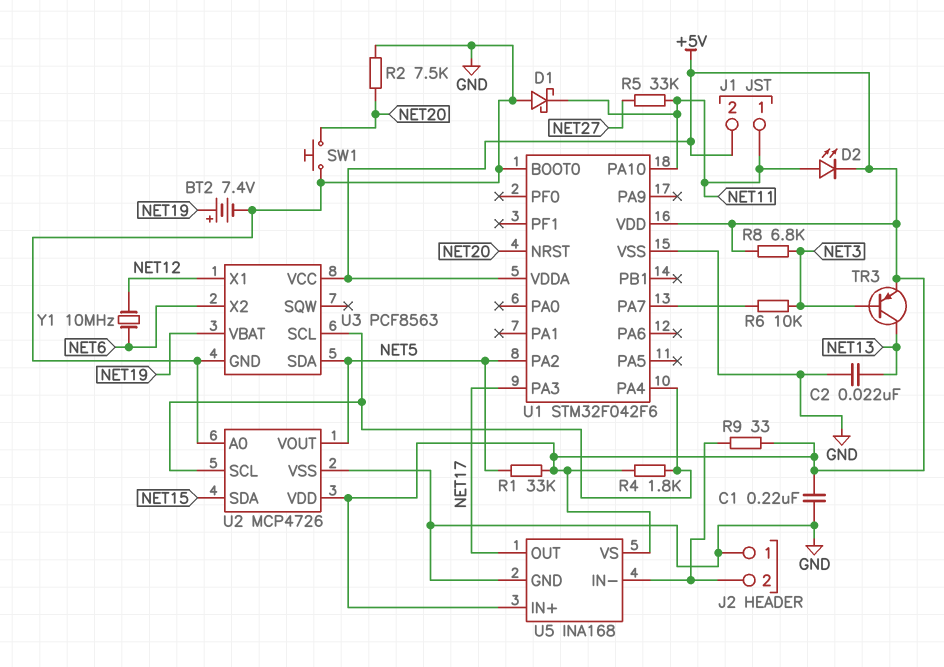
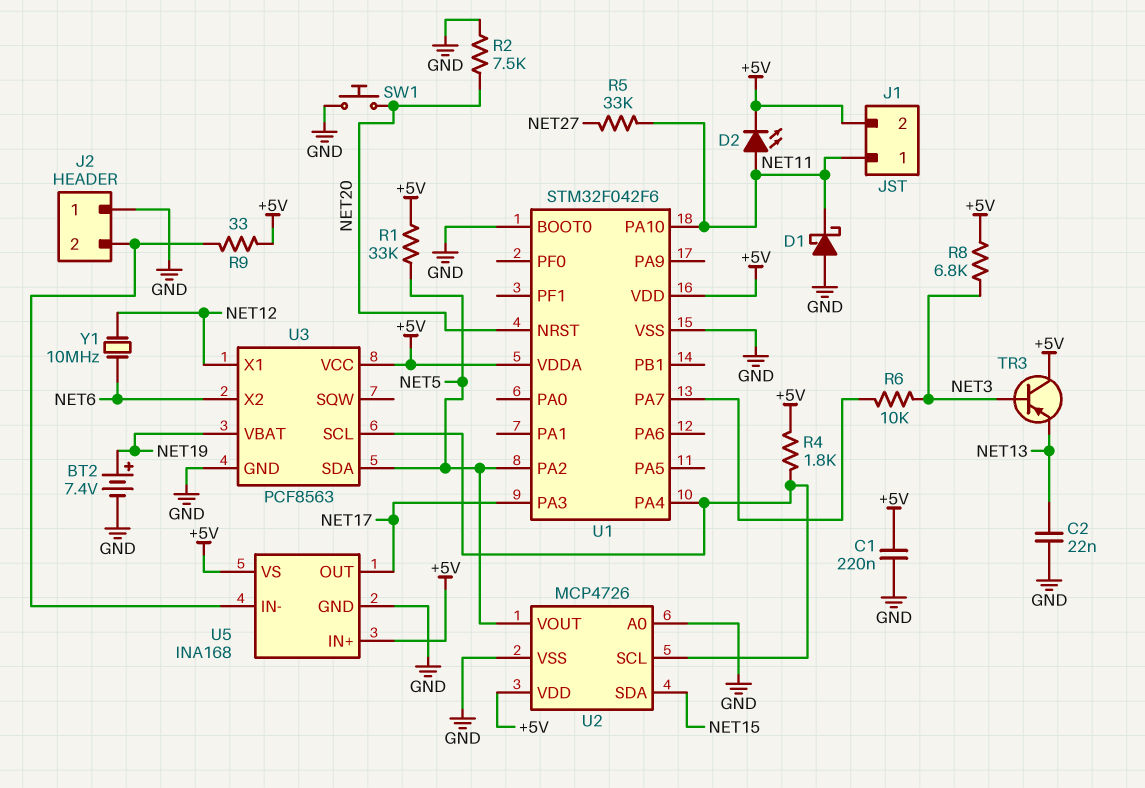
TR3: PNP (B NET3, C NET13, E +5V) -> PNP (B NET3, C +5V, E NET13)

